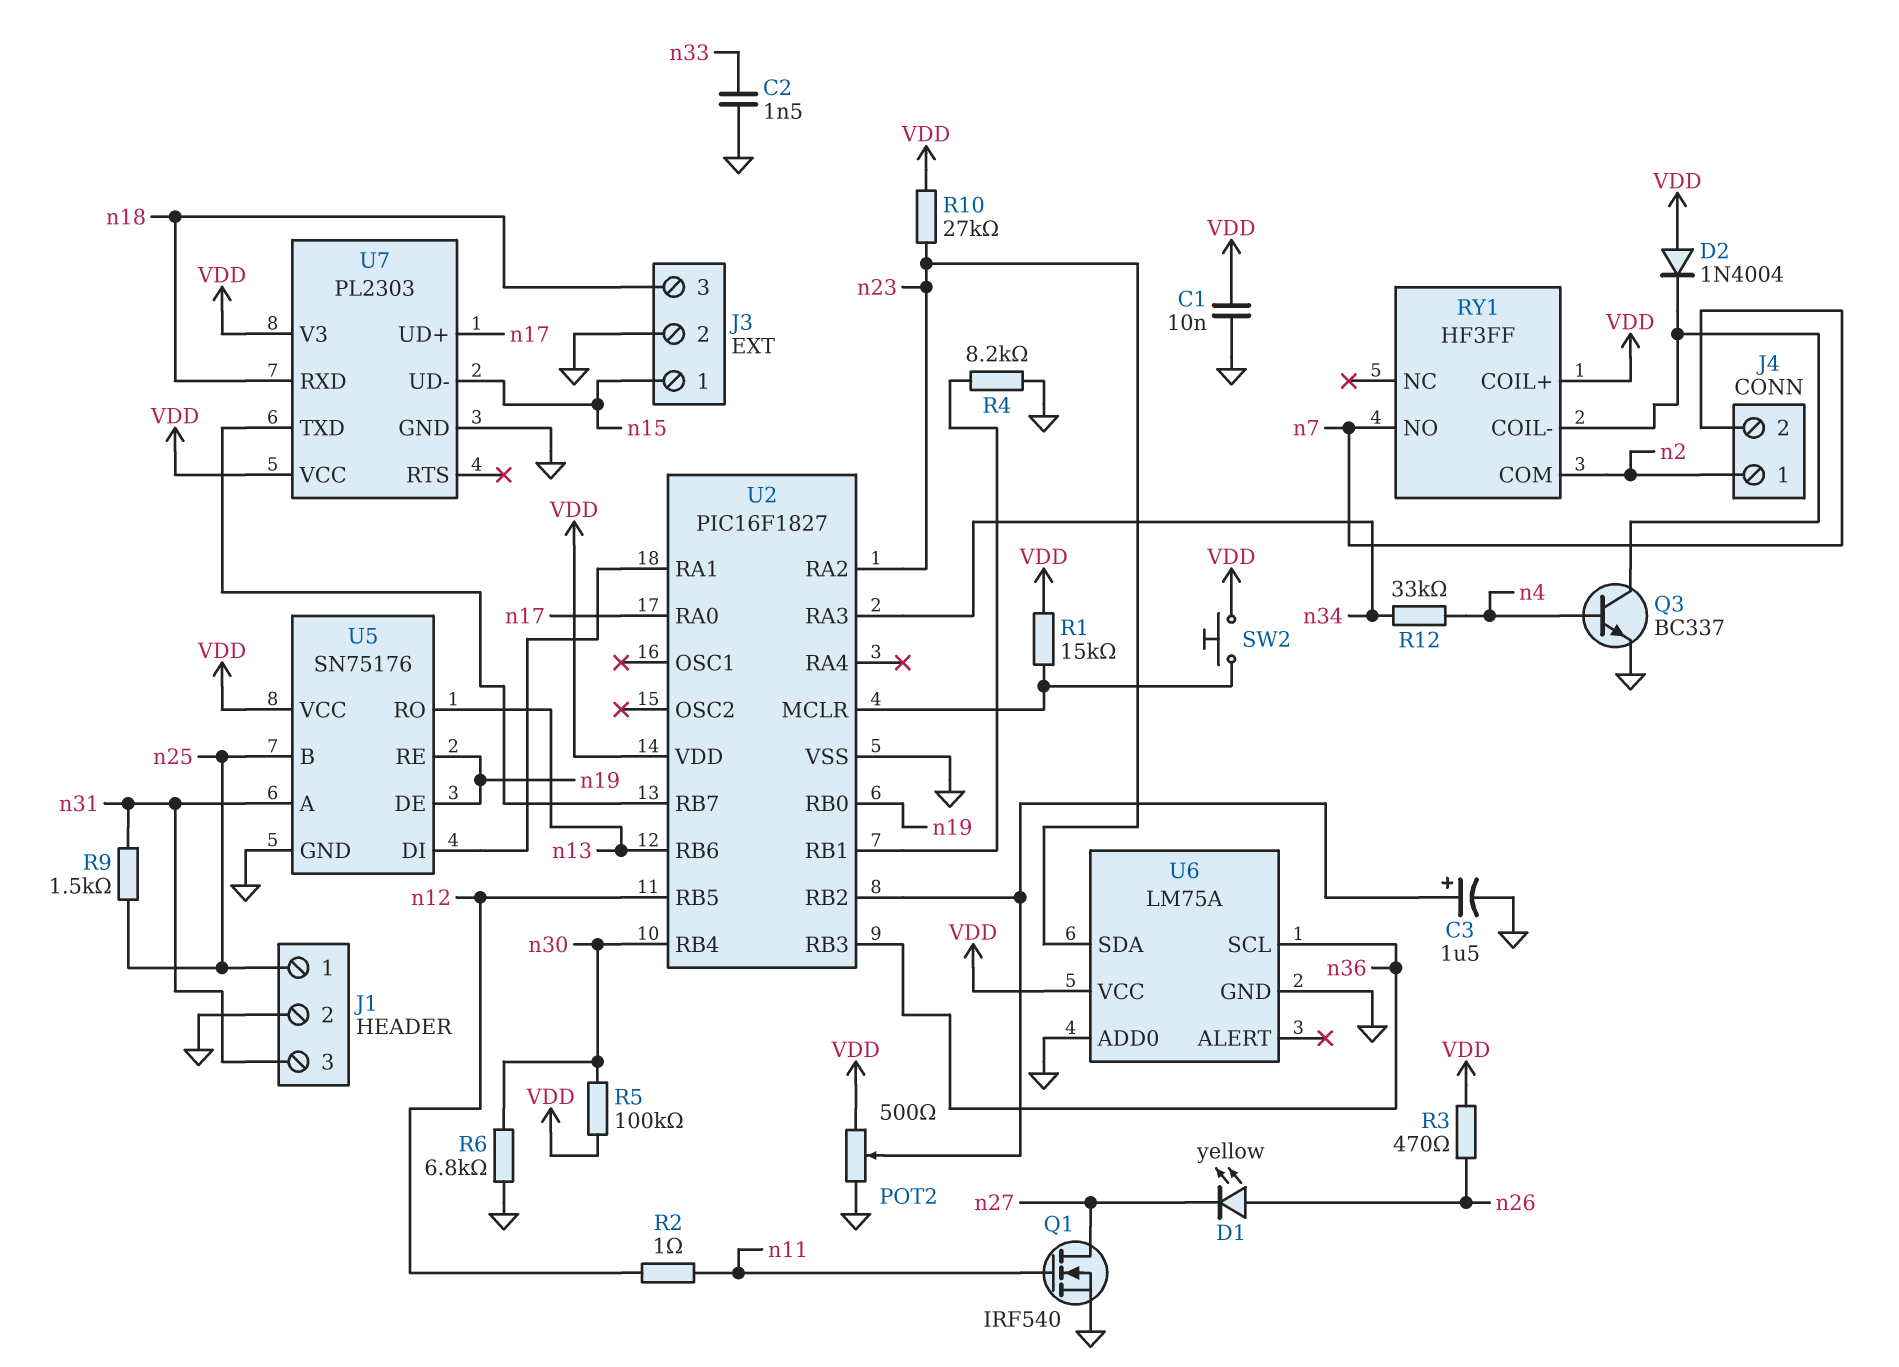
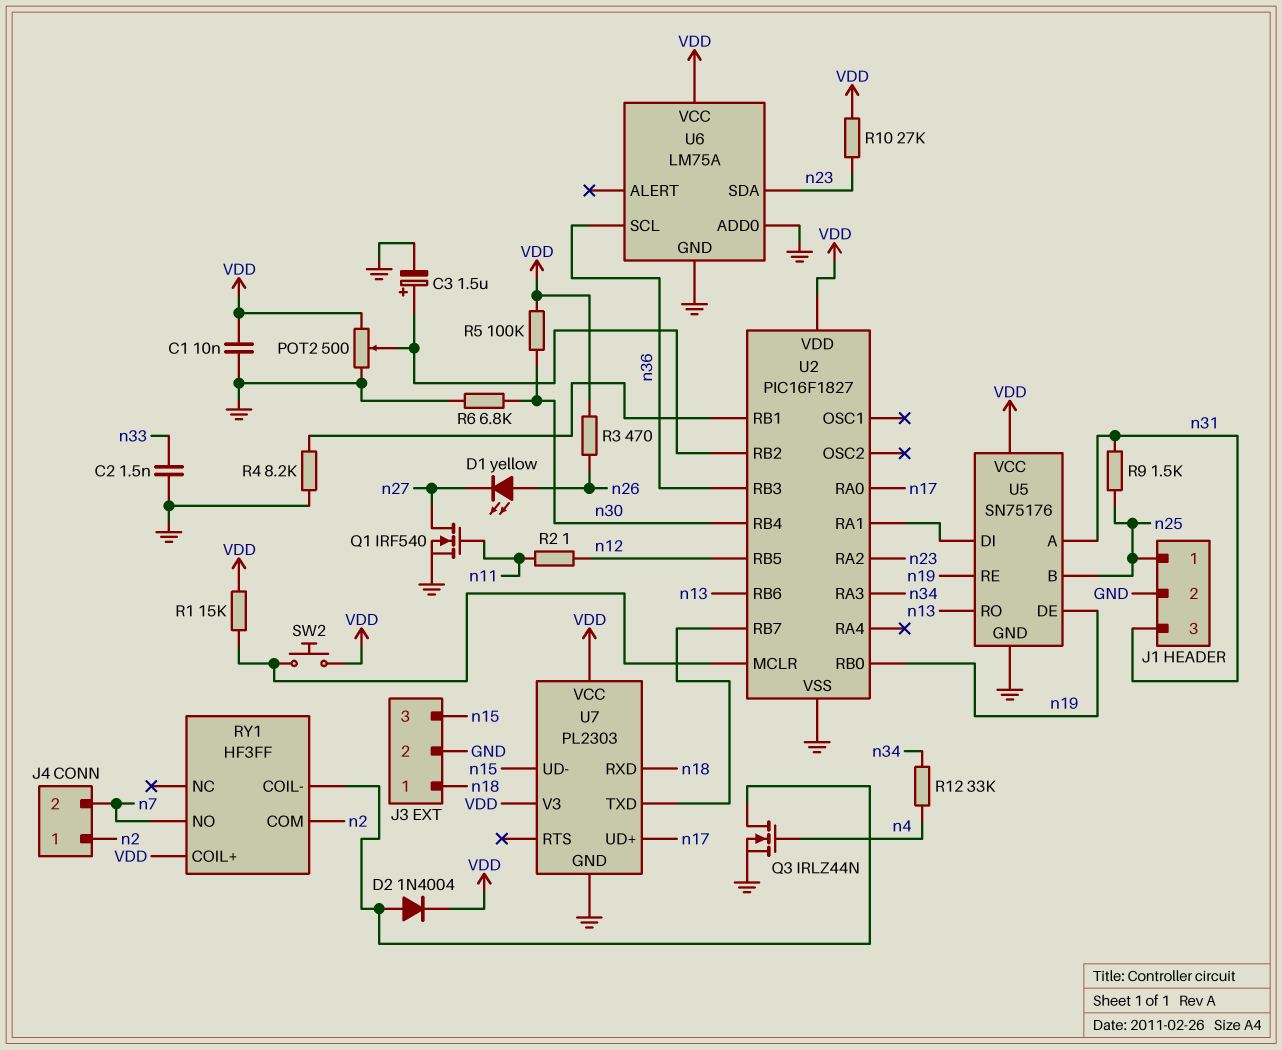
D2: diode 1N4004 (A VDD, K RY1/COIL-) -> diode 1N4004 (A RY1/COIL-, K VDD)
J3 pin 1: n15 -> n18
J3 pin 3: n18 -> n15
Q3: NPN BC337 (B n4, C RY1/COIL-, E GND) -> NMOS IRLZ44N (G n4, D RY1/COIL-, S GND)

